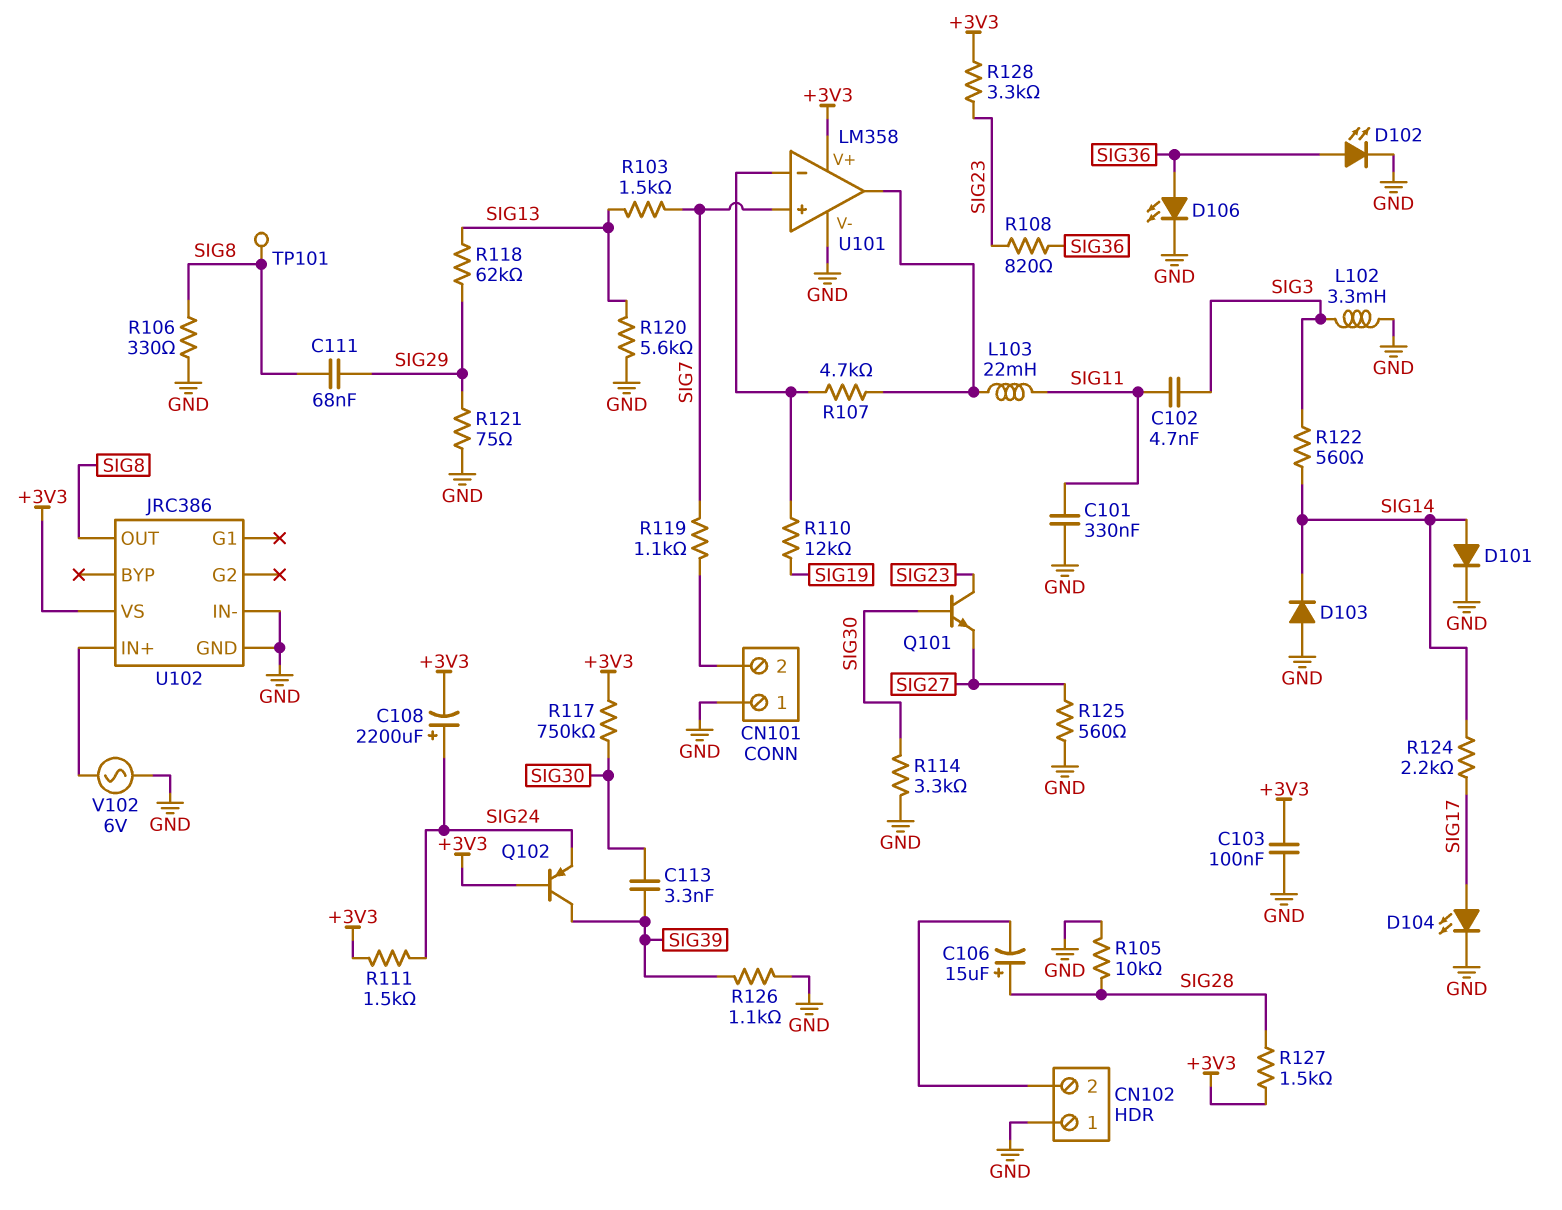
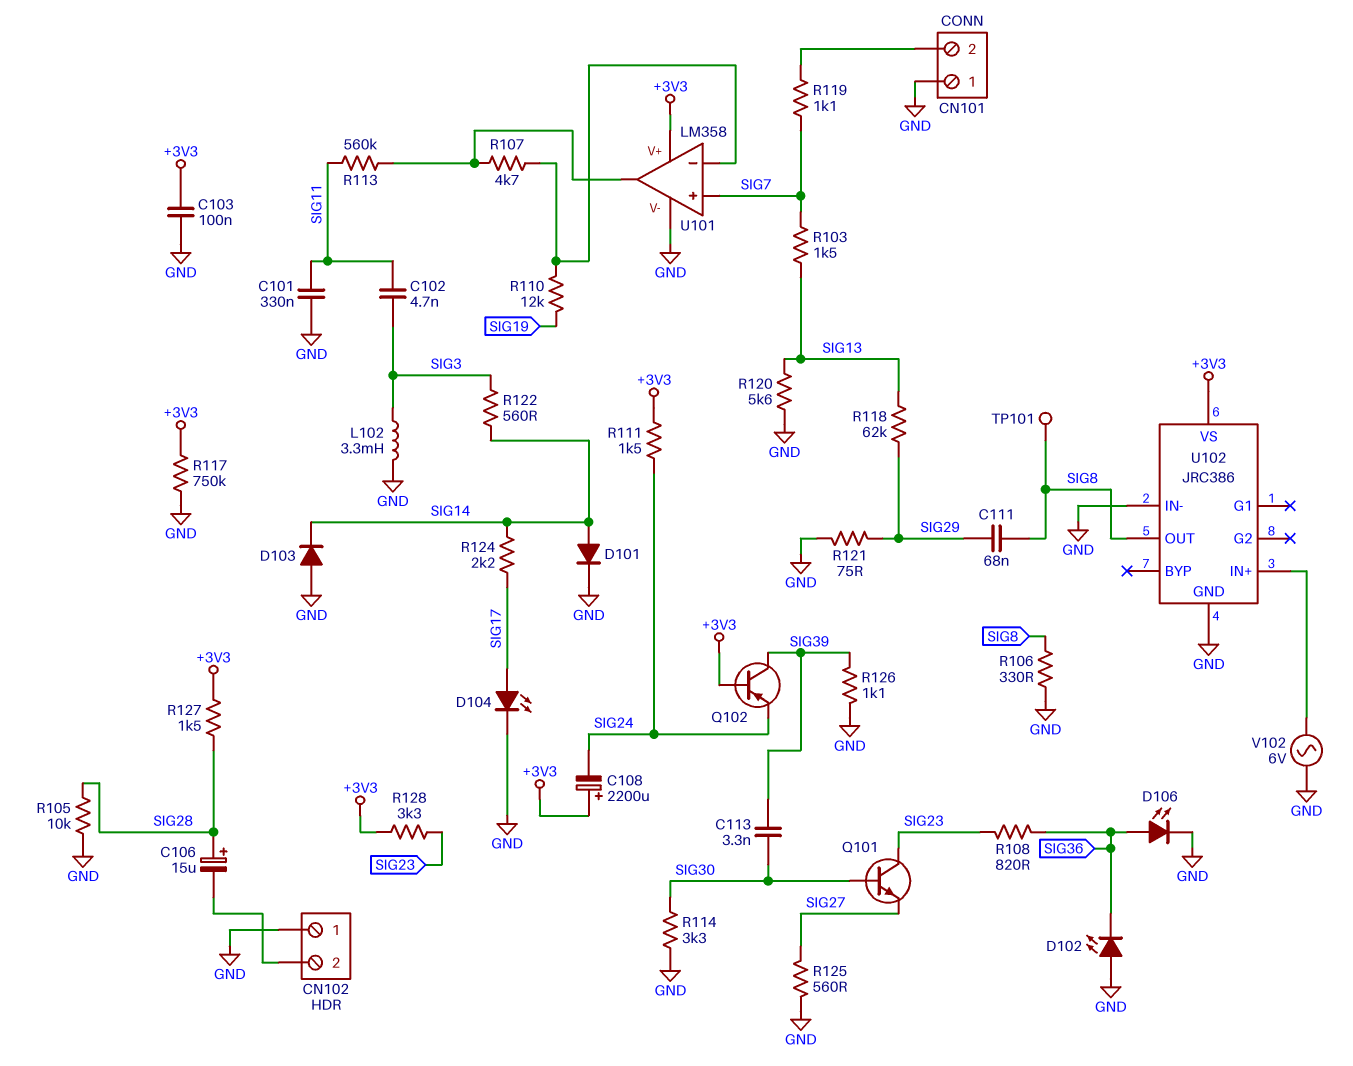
C108: 2200uF (plus SIG24, minus +3V3) -> 2200uF (plus +3V3, minus SIG24)
D102: LED (A SIG36, K GND) -> LED (A GND, K SIG36)
L103: 22mH (SIG11, U101/out) -> none
R113: none -> 560k (SIG11, U101/out)
R117: 750k (+3V3, SIG30) -> 750k (+3V3, GND)

